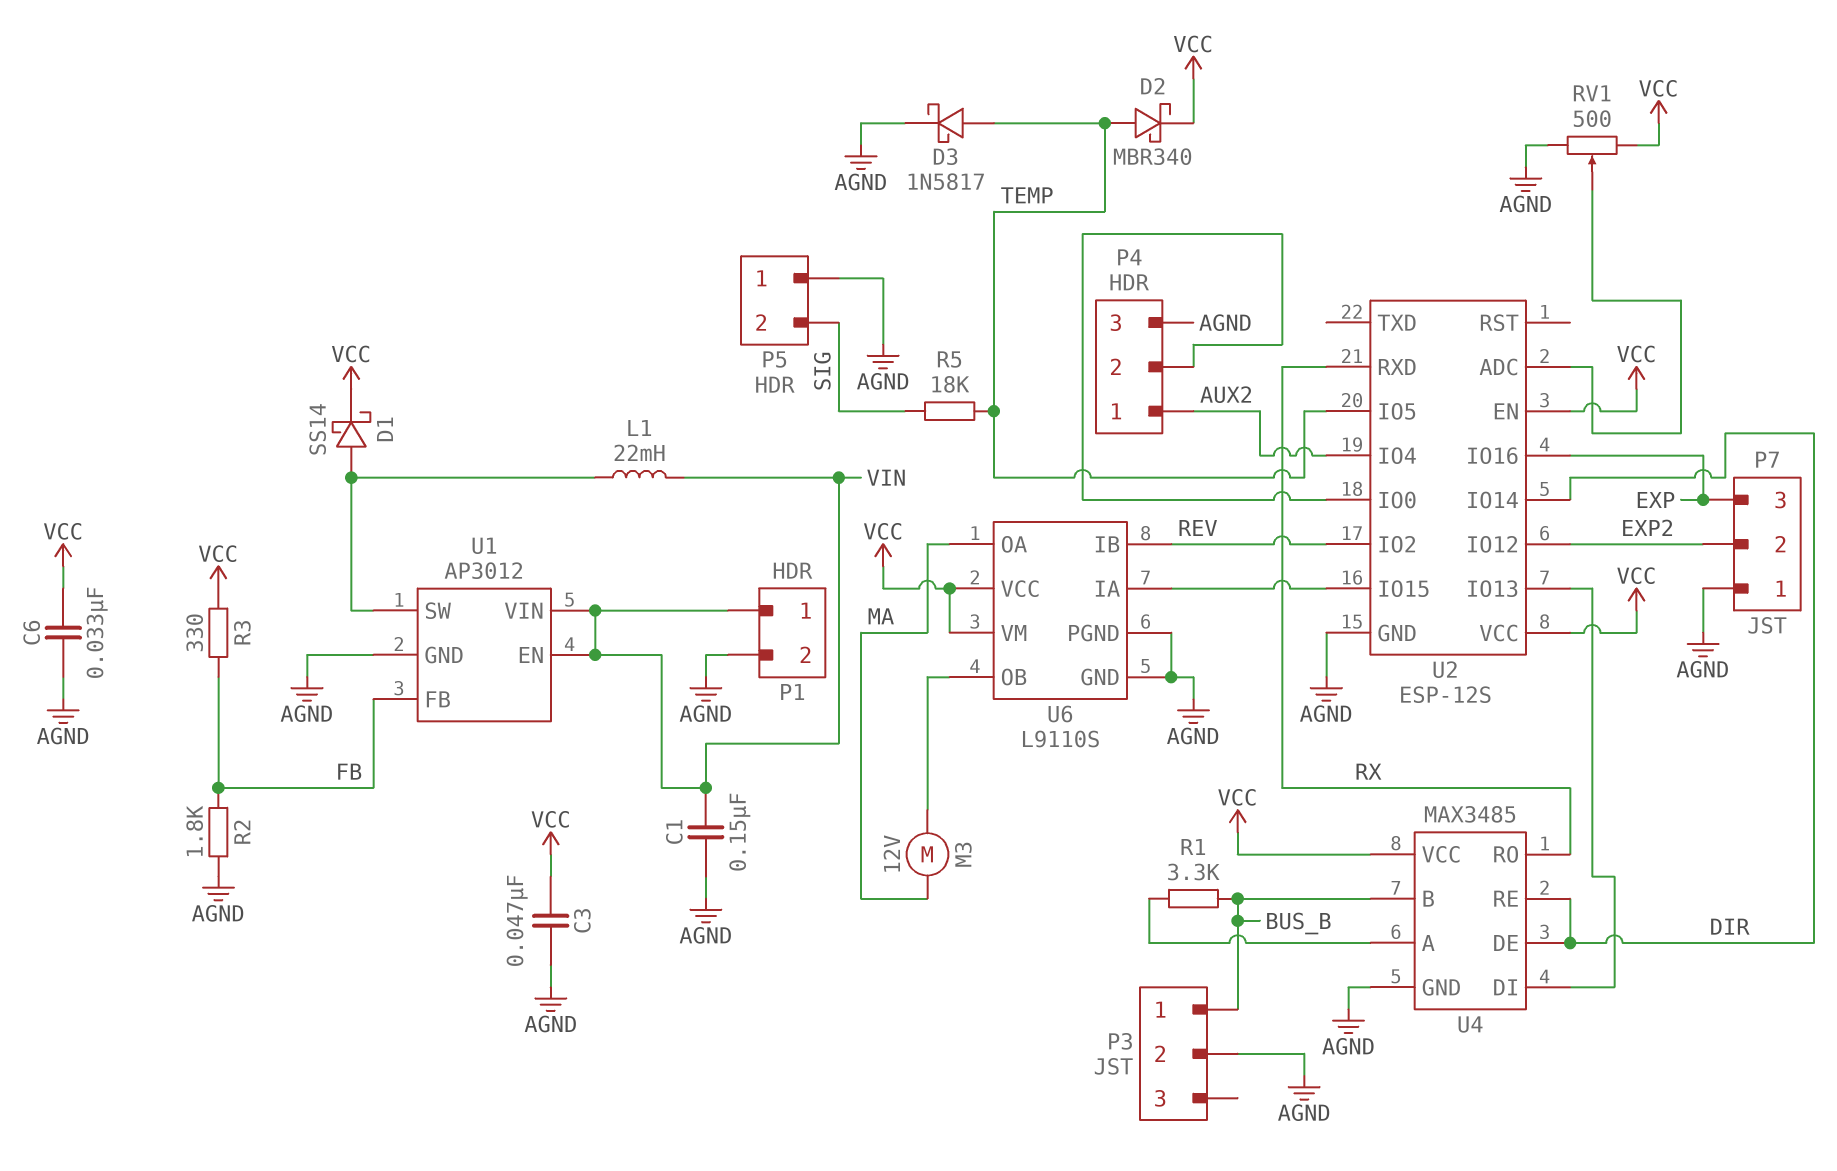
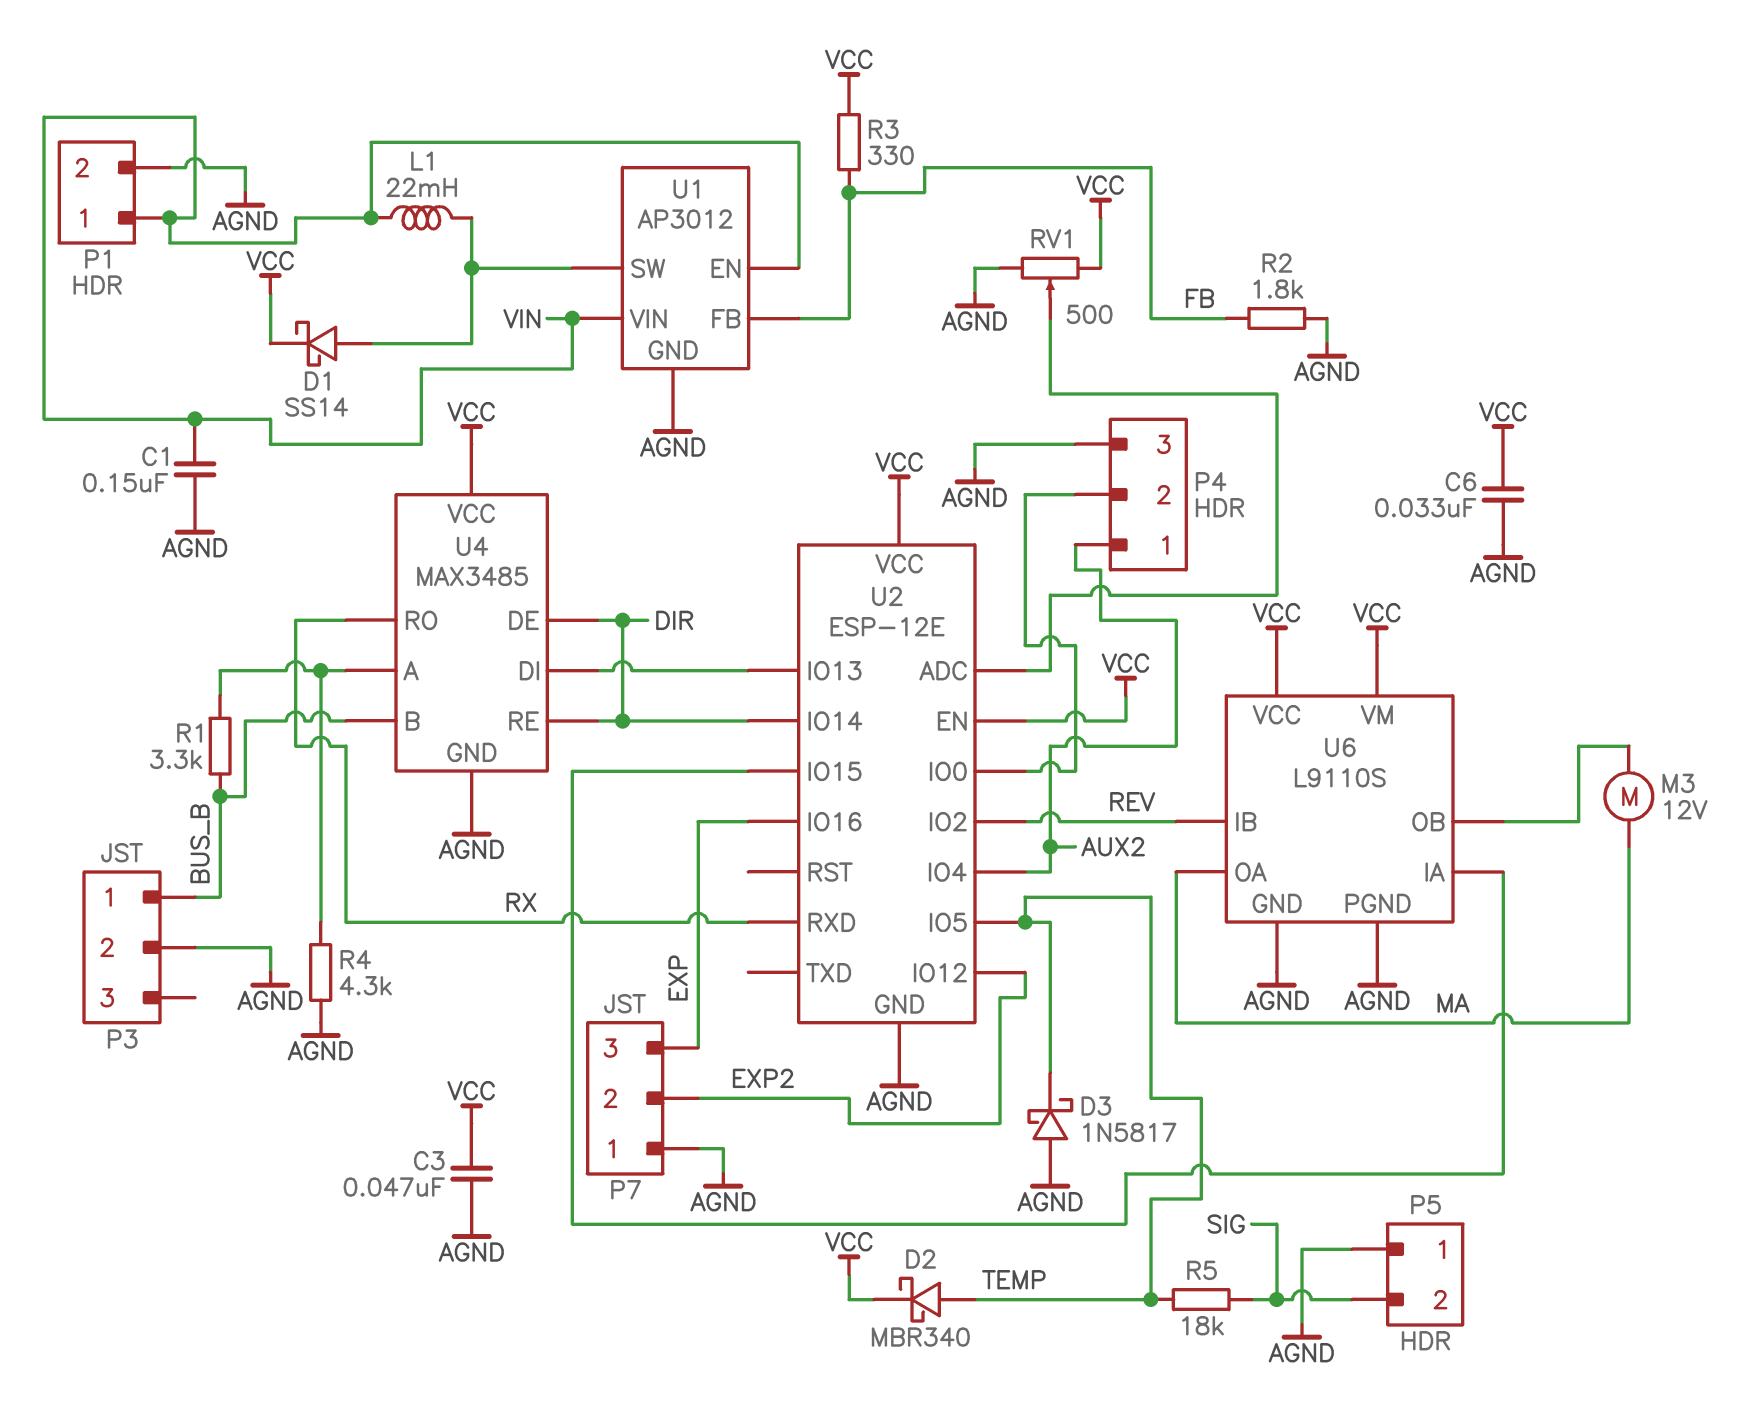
D3: schottky 1N5817 (A TEMP, K AGND) -> schottky 1N5817 (A AGND, K TEMP)
R4: none -> 4.3k (AGND, U4/A)
U2: ESP-12S -> ESP-12E

